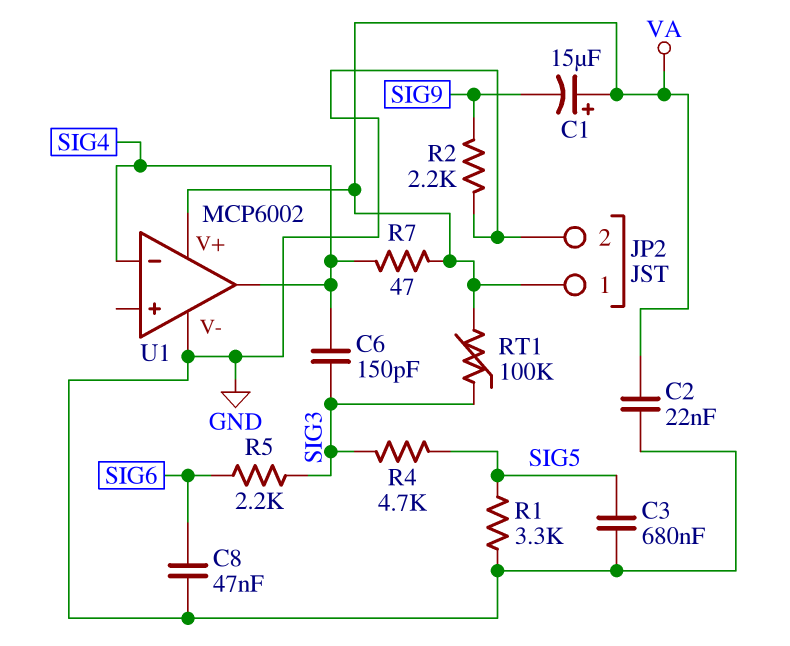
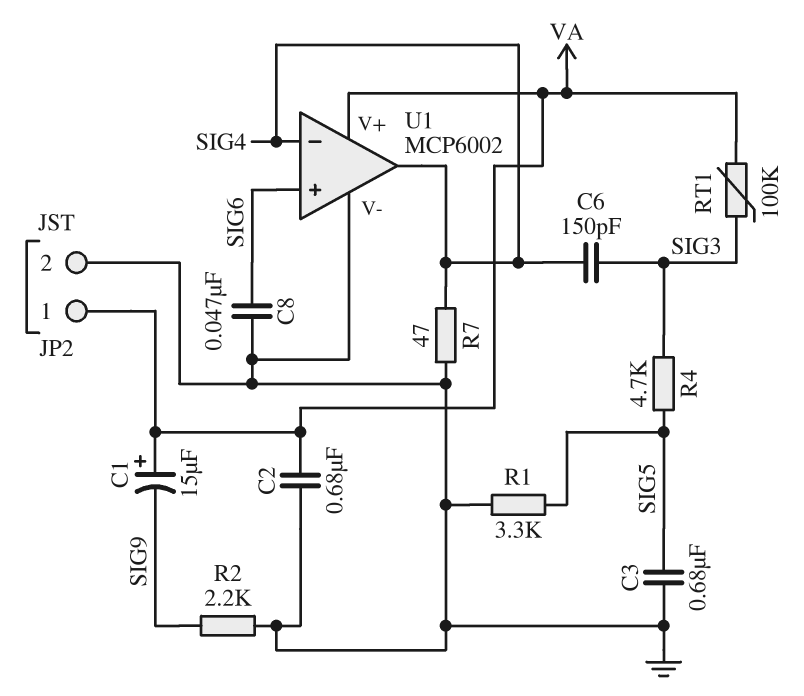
C2: 22nF (GND, VA) -> 680nF (GND, VA)
R5: 2.2k (SIG3, SIG6) -> none
R7: 47 (SIG4, VA) -> 47 (GND, SIG4)
U1 pin in+: none -> SIG6

